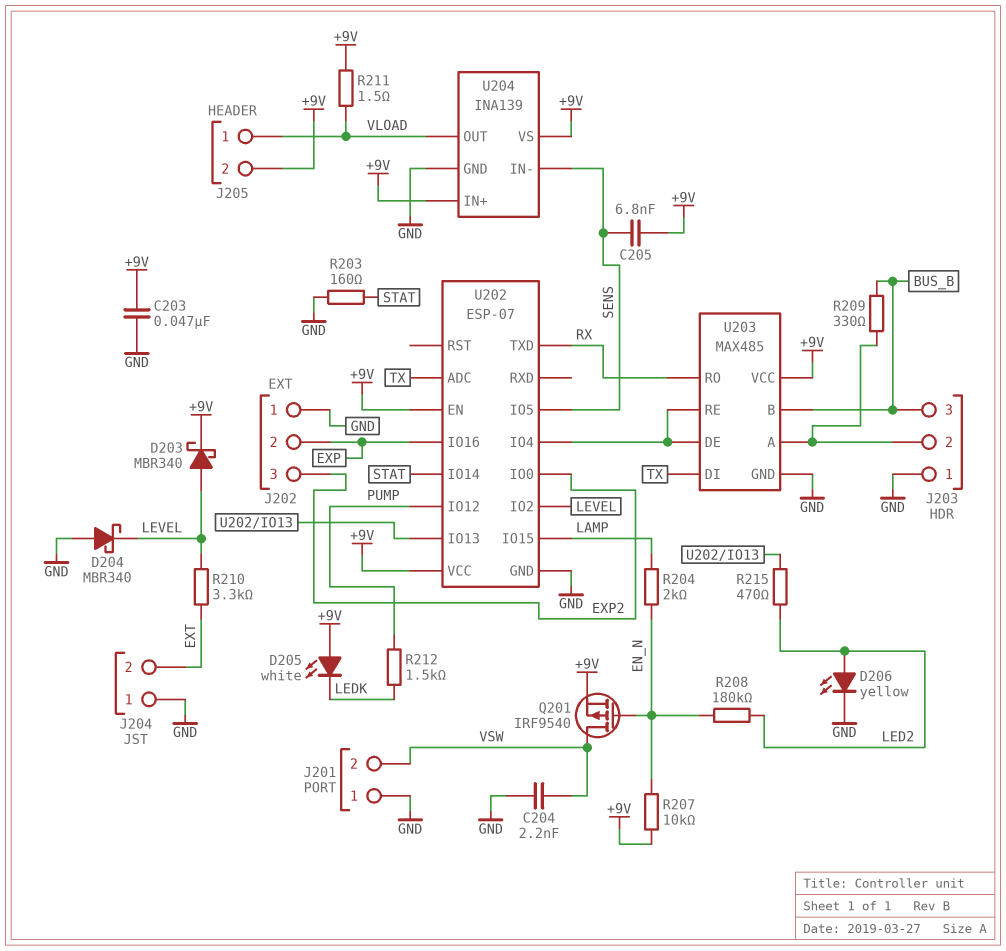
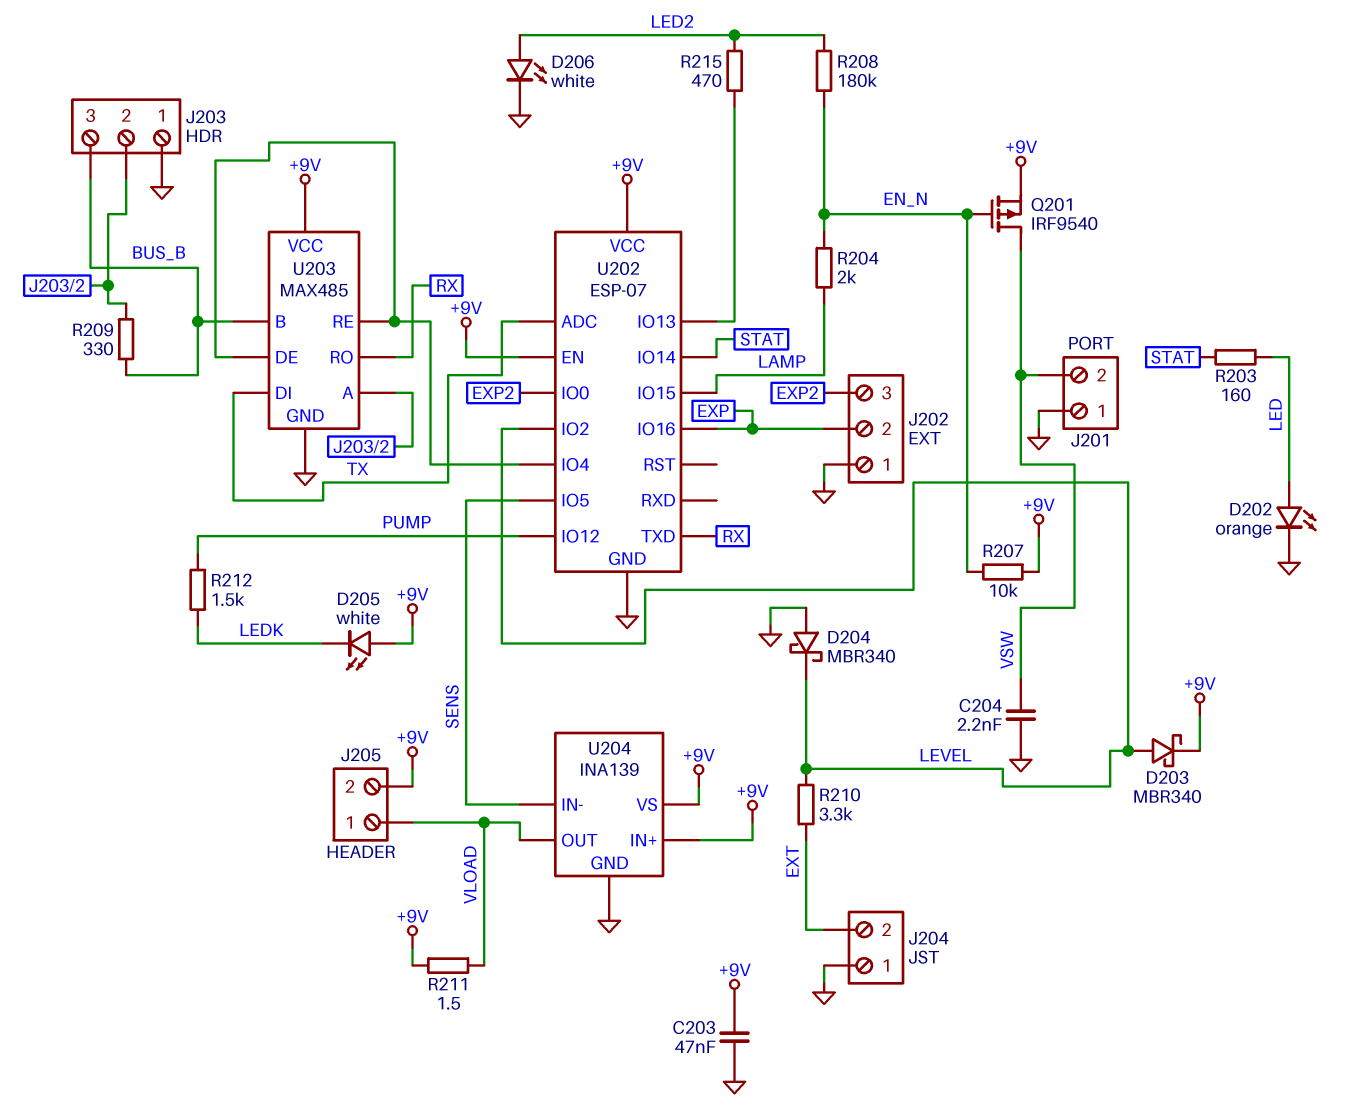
C205: 6.8nF (+9V, SENS) -> none
D202: none -> LED orange (A LED, K GND)
D206: LED yellow (A LED2, K GND) -> LED white (A LED2, K GND)
R203: 160 (GND, STAT) -> 160 (LED, STAT)

